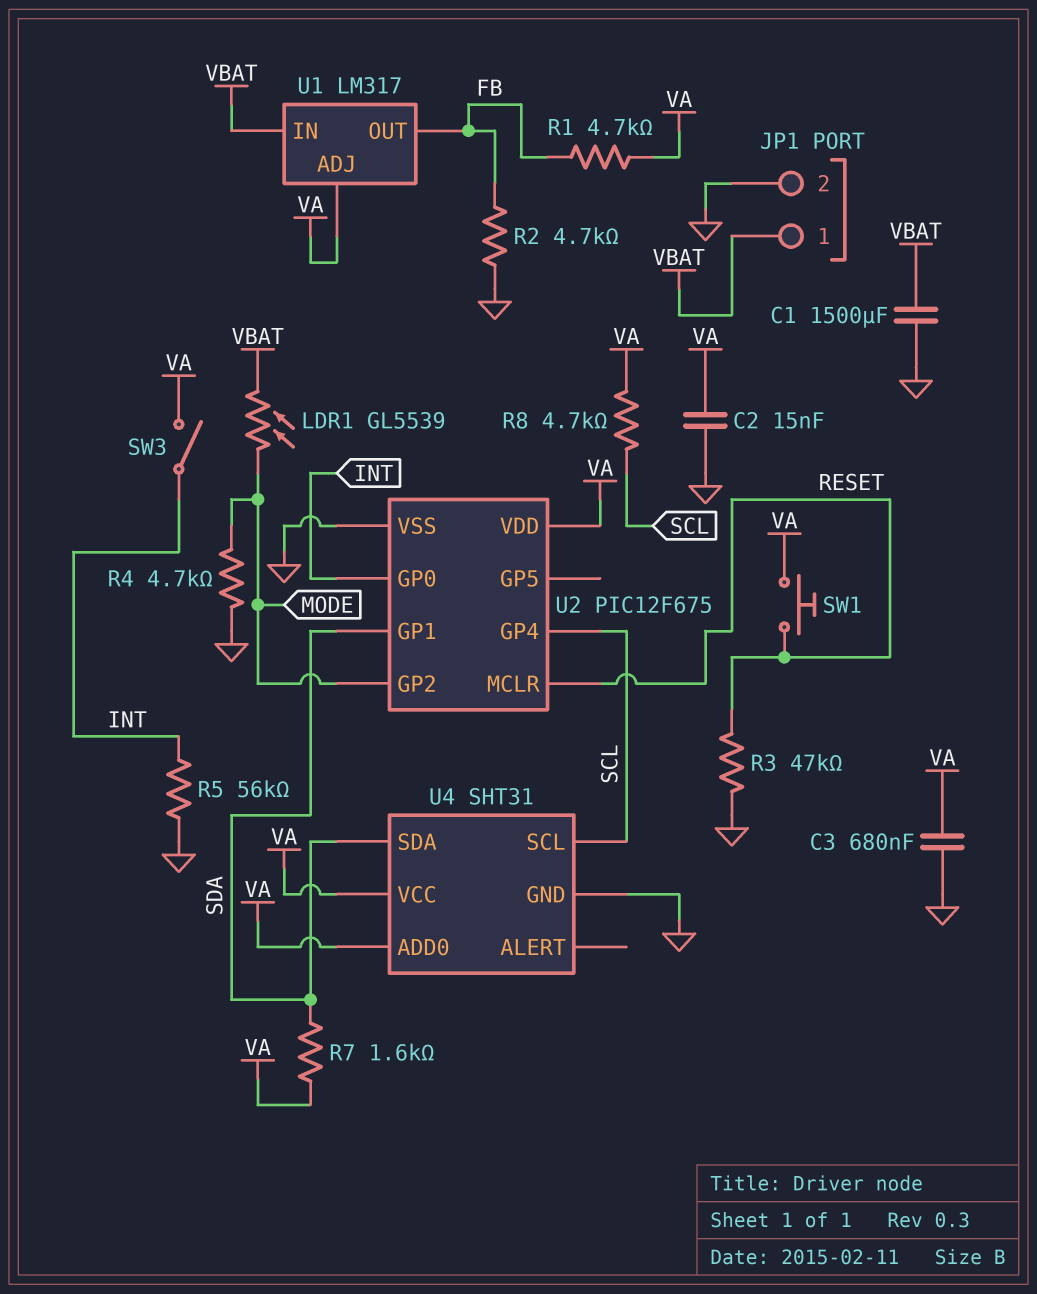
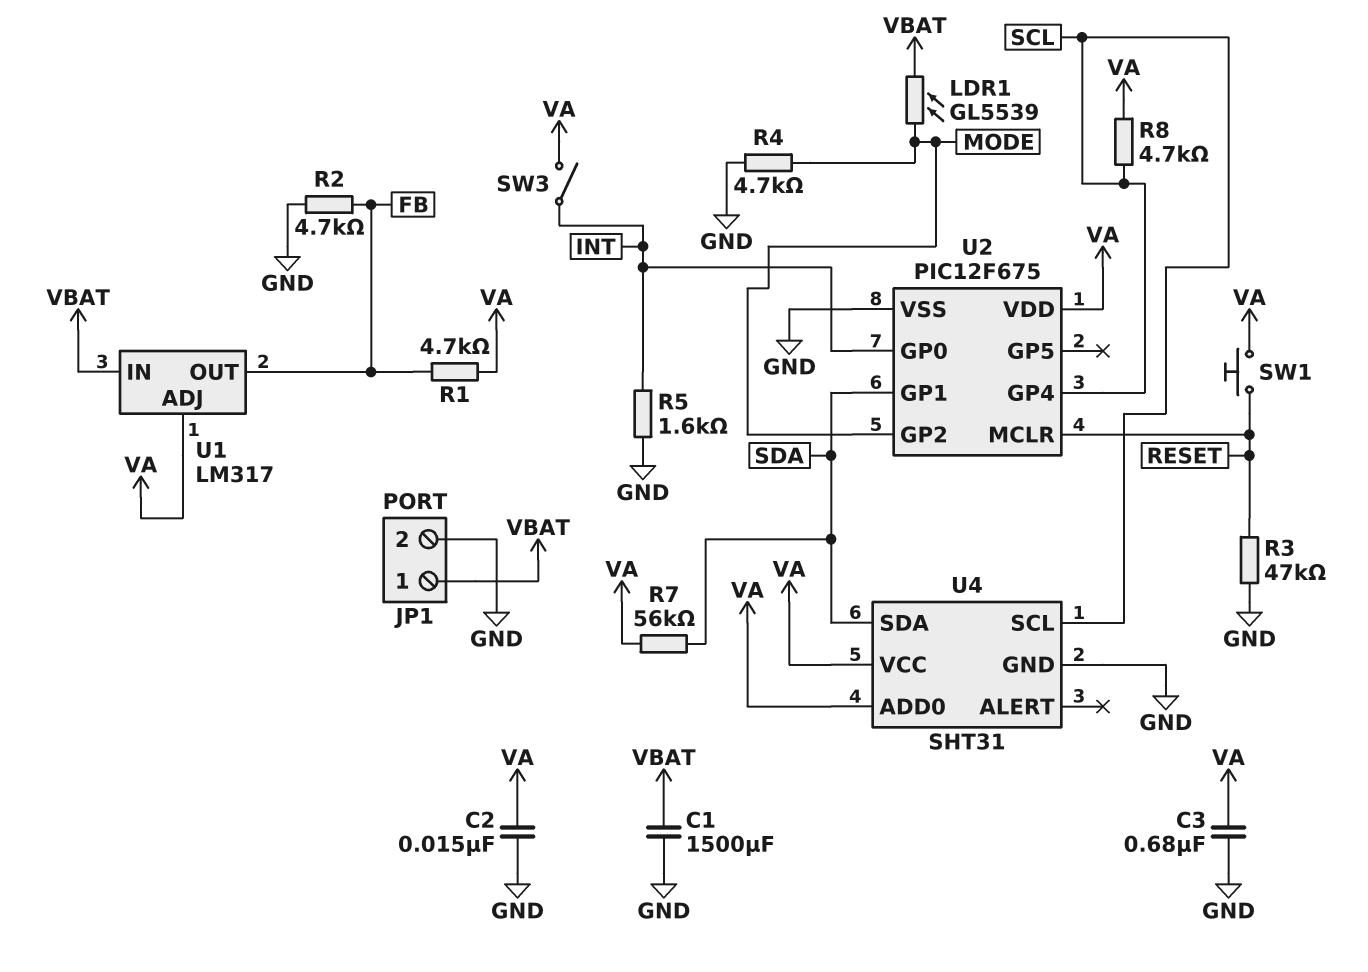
R5: 56k (GND, INT) -> 1.6k (GND, INT)
R7: 1.6k (SDA, VA) -> 56k (SDA, VA)

